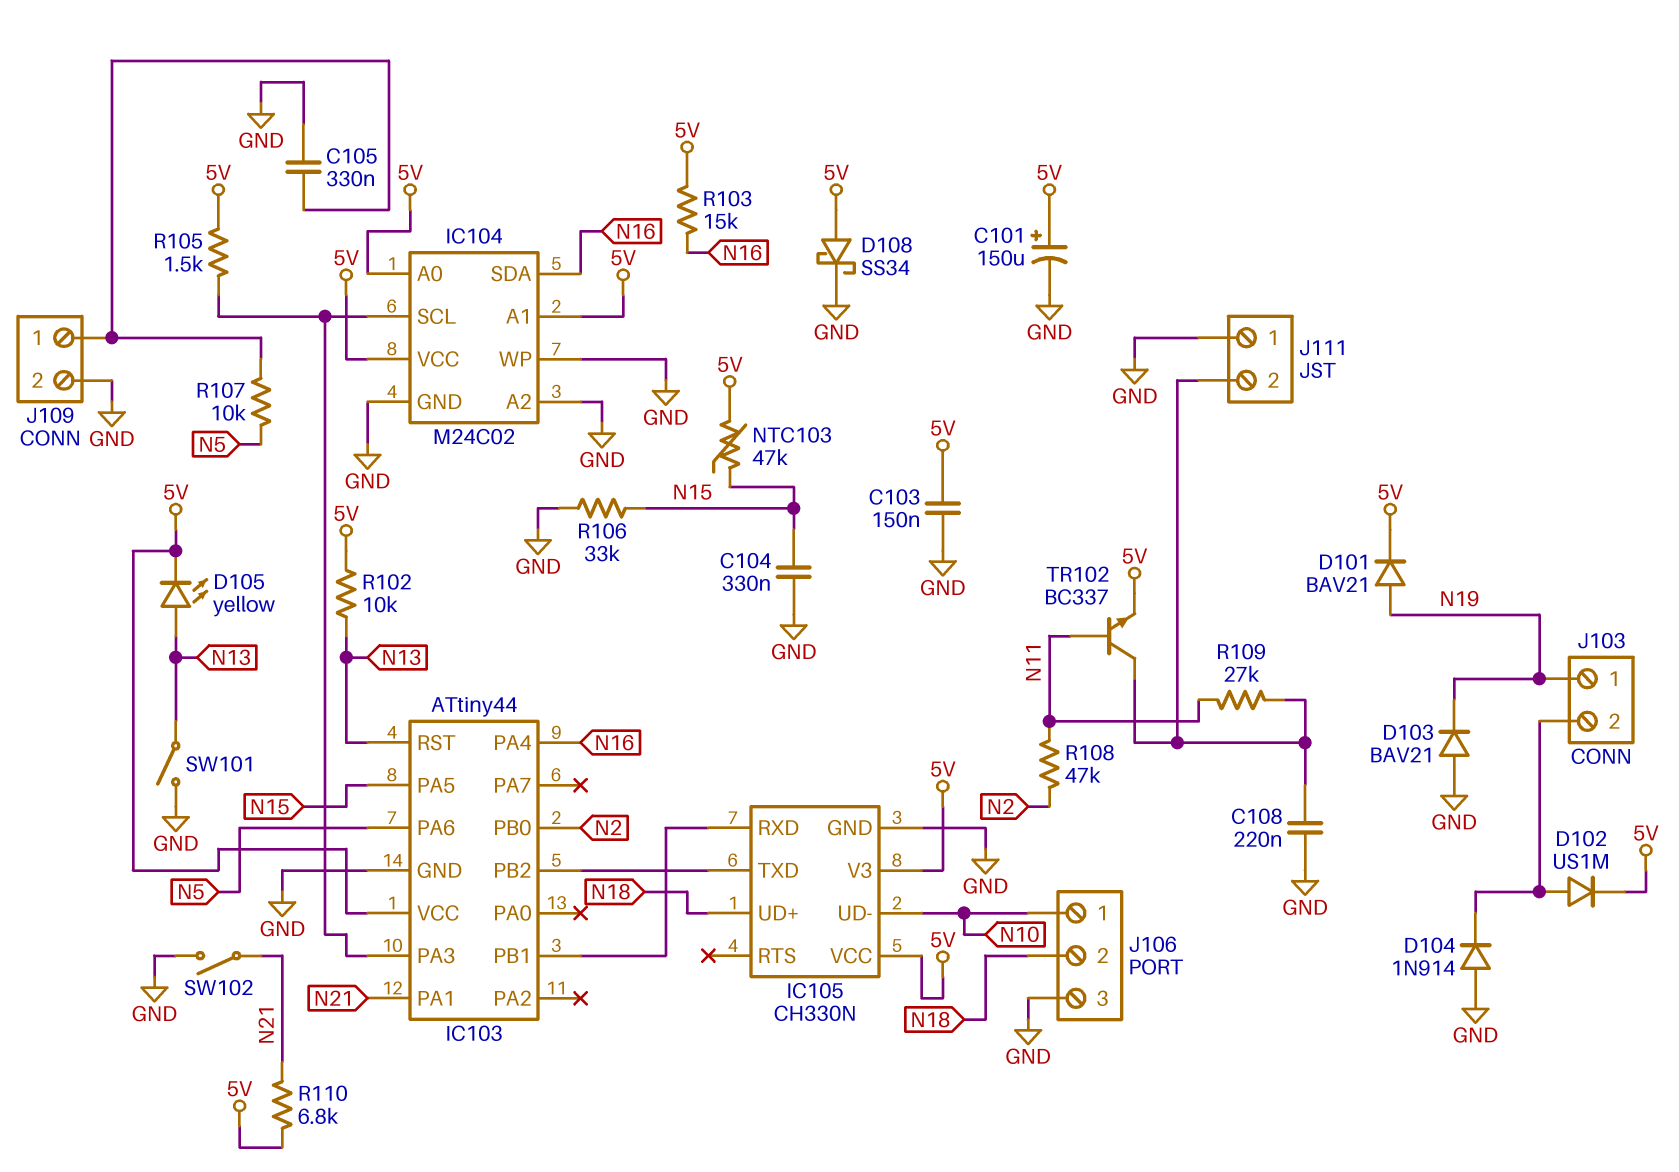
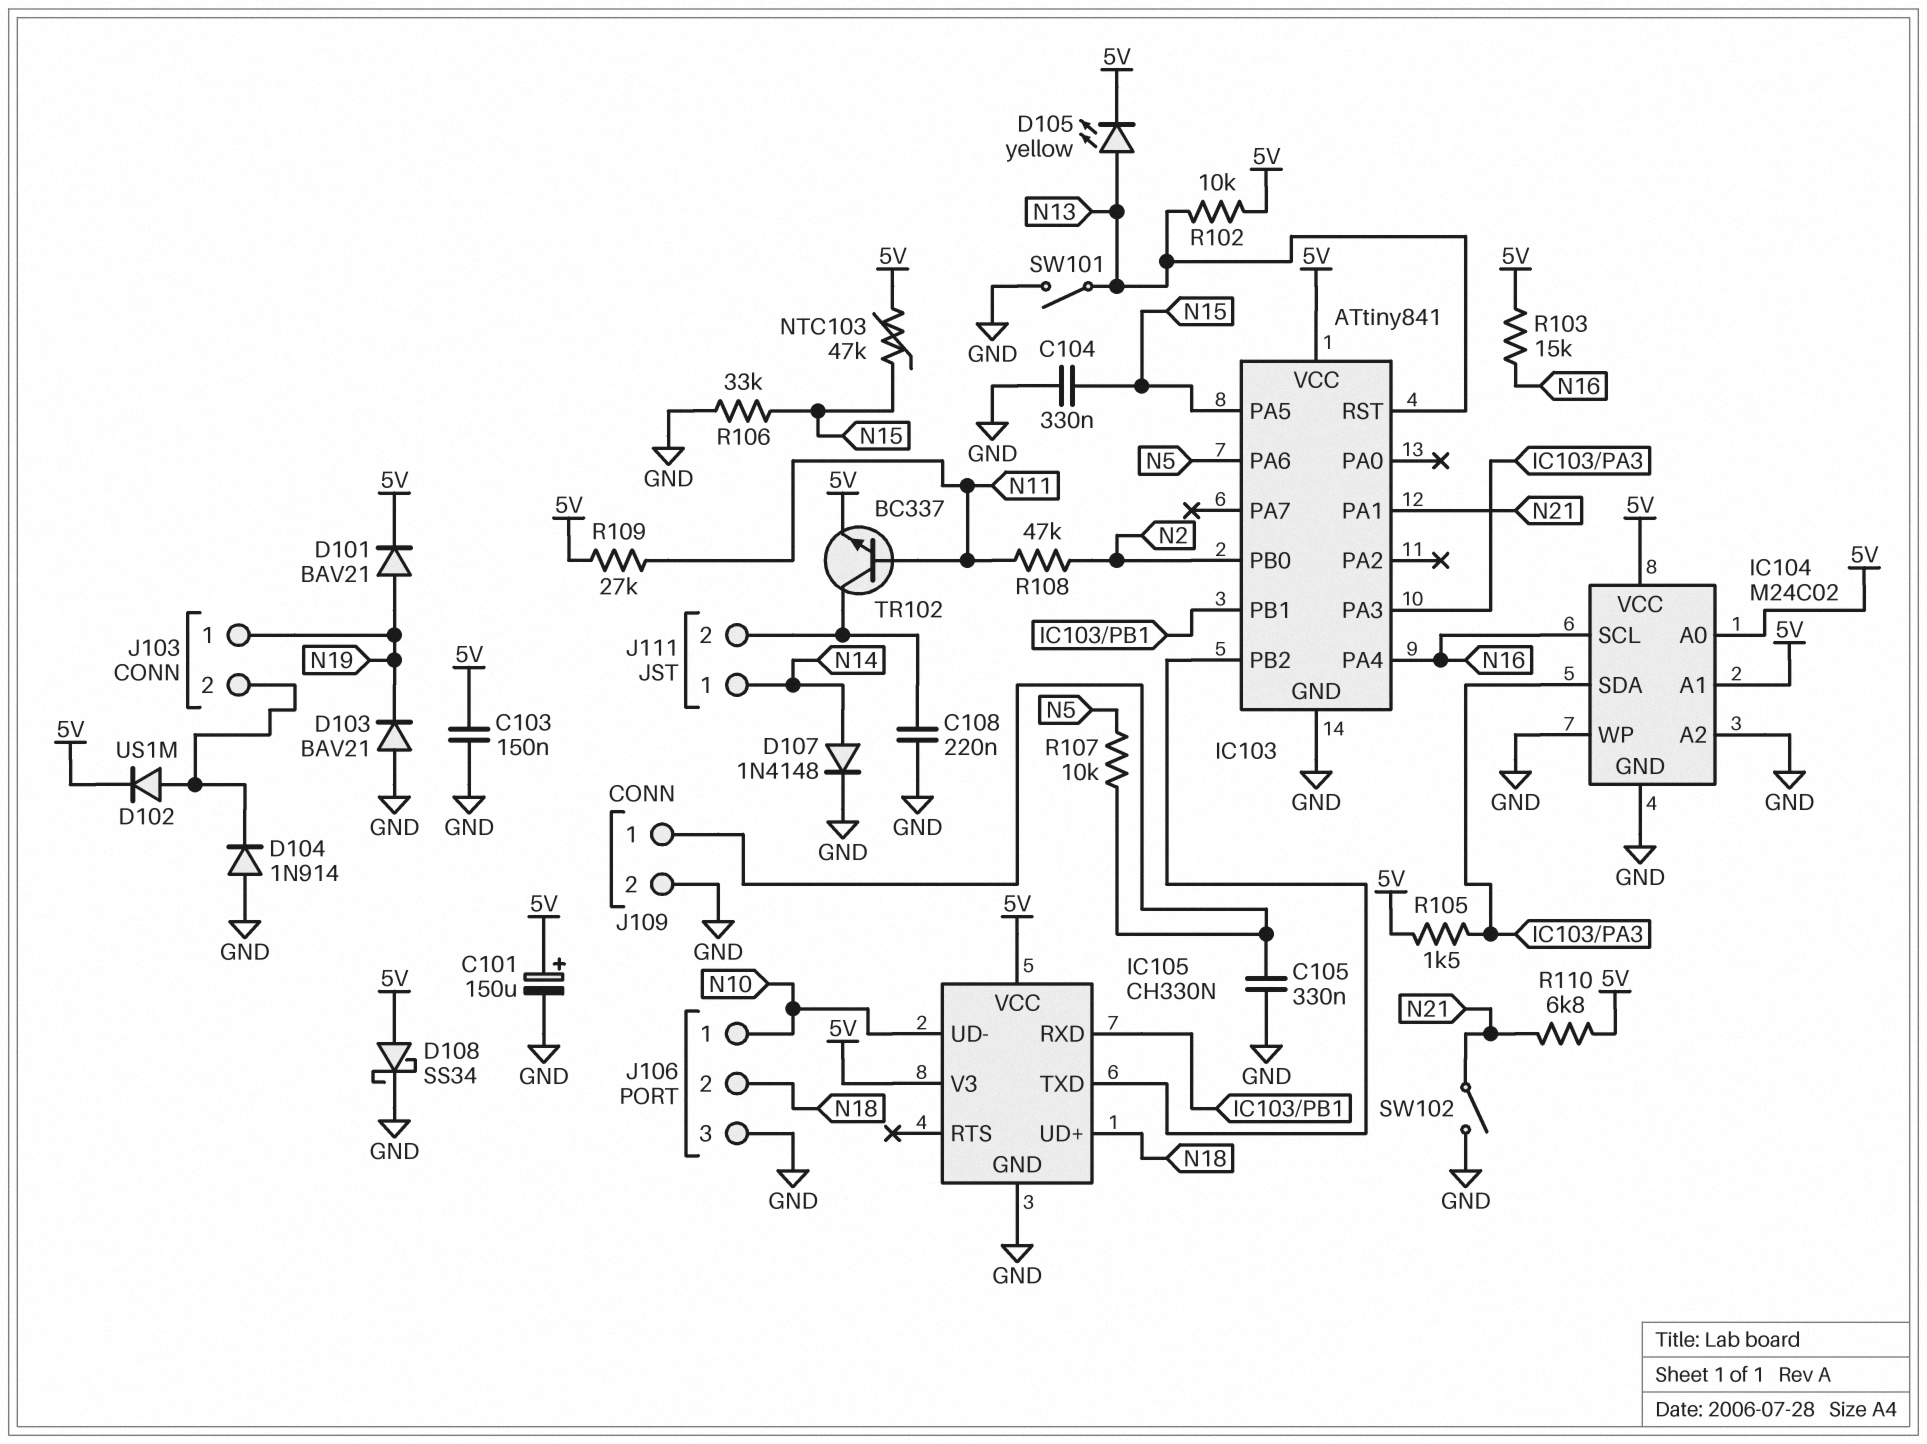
D107: none -> diode 1N4148 (A N14, K GND)
IC103: ATtiny44 -> ATtiny841
IC104 pin SCL: IC103/PA3 -> N16
IC104 pin SDA: N16 -> IC103/PA3
J111 pin 1: GND -> N14
R109: 27k (J111/2, N11) -> 27k (5V, N11)

